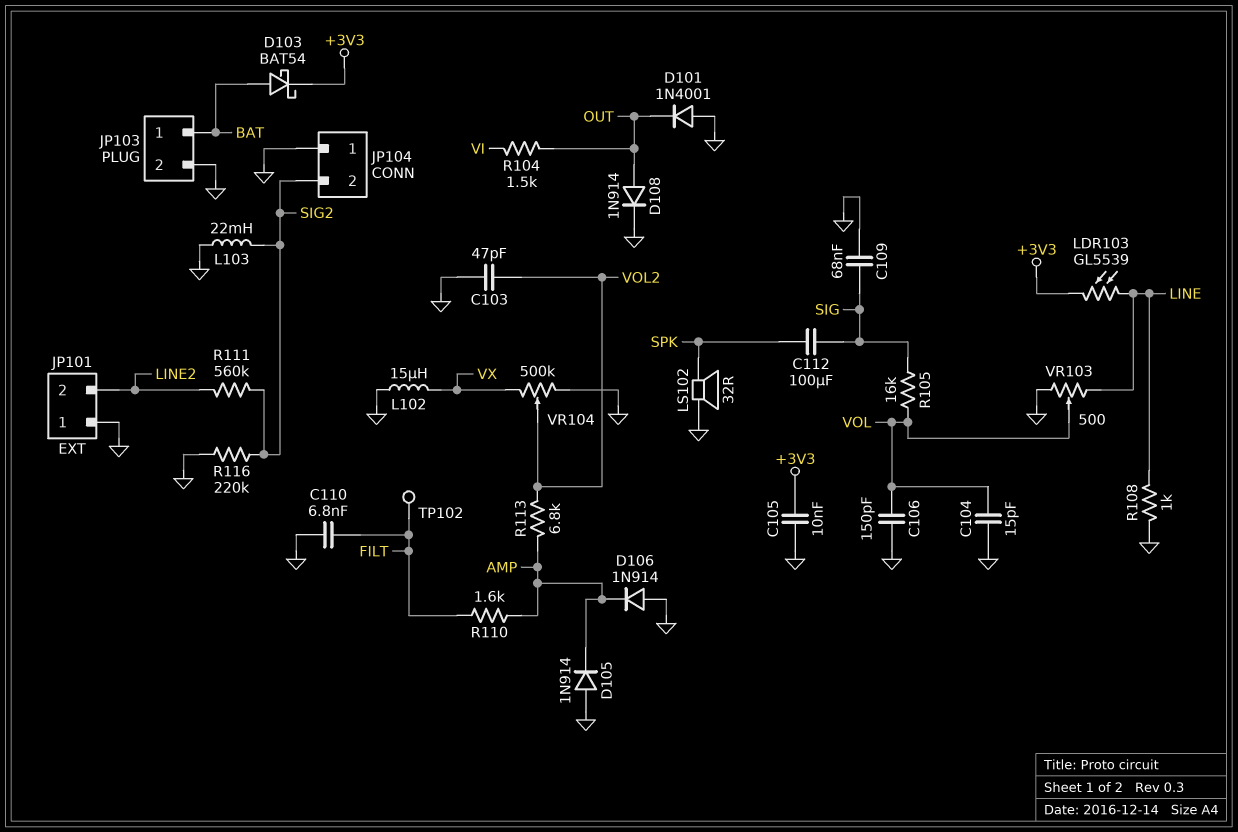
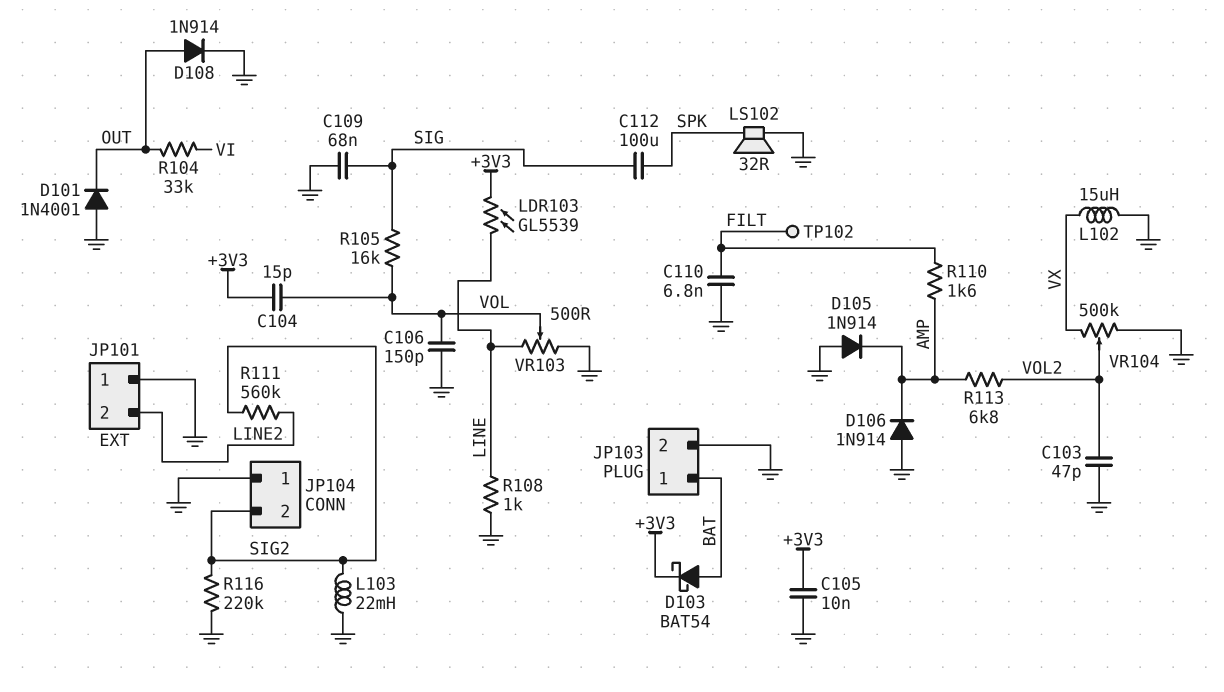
C104: 15pF (GND, VOL) -> 15pF (+3V3, VOL)
R104: 1.5k (OUT, VI) -> 33k (OUT, VI)

